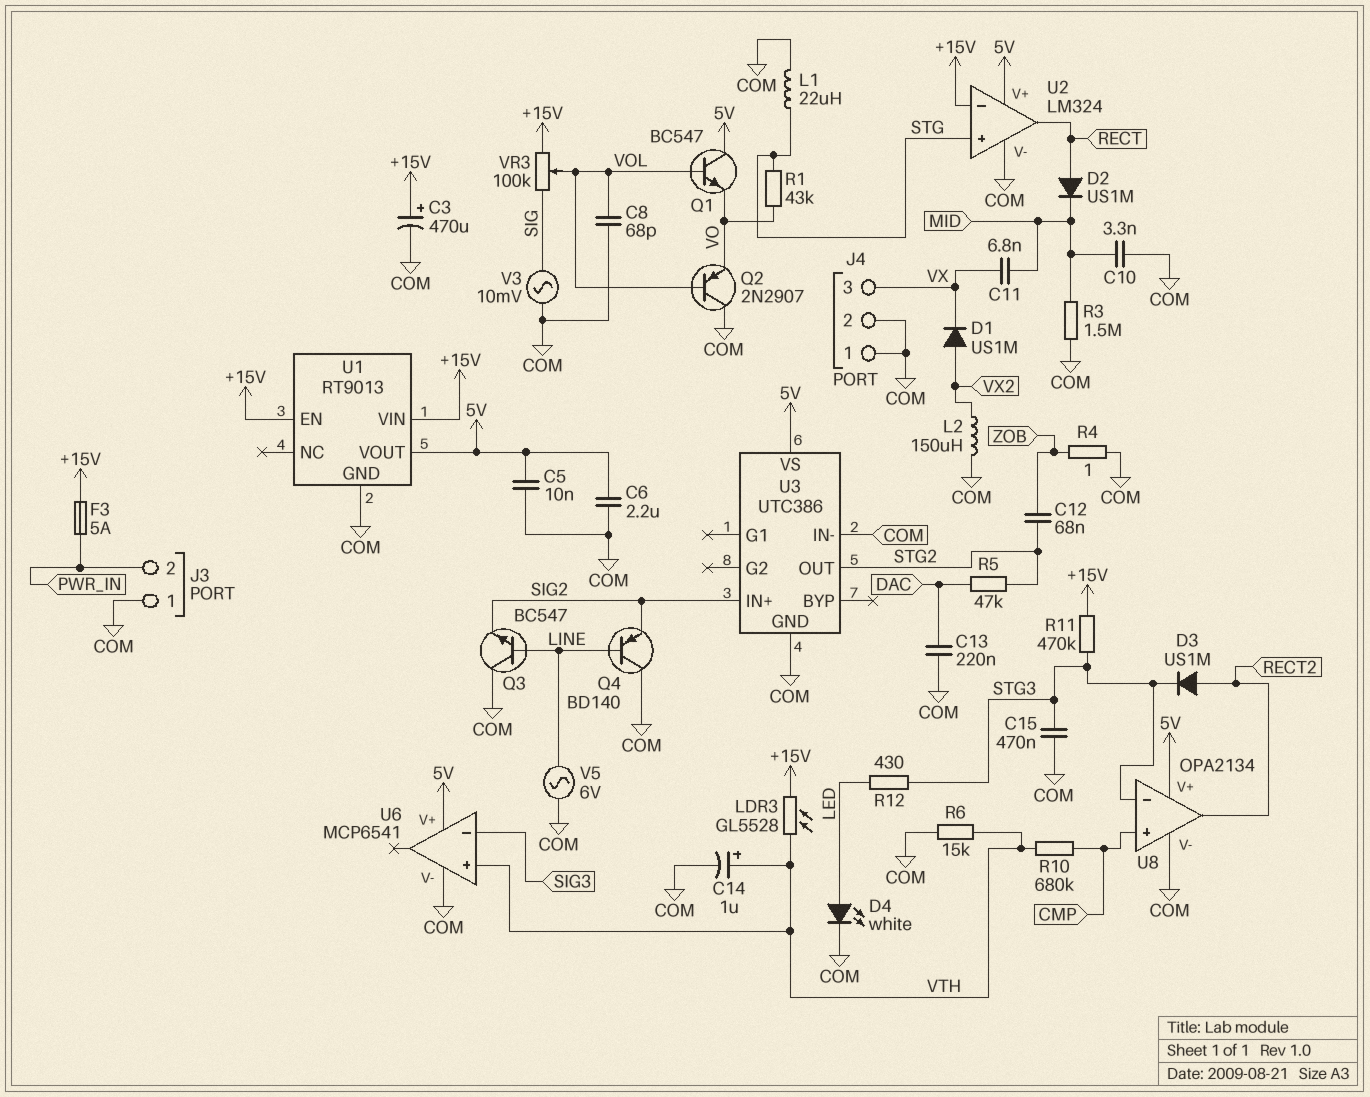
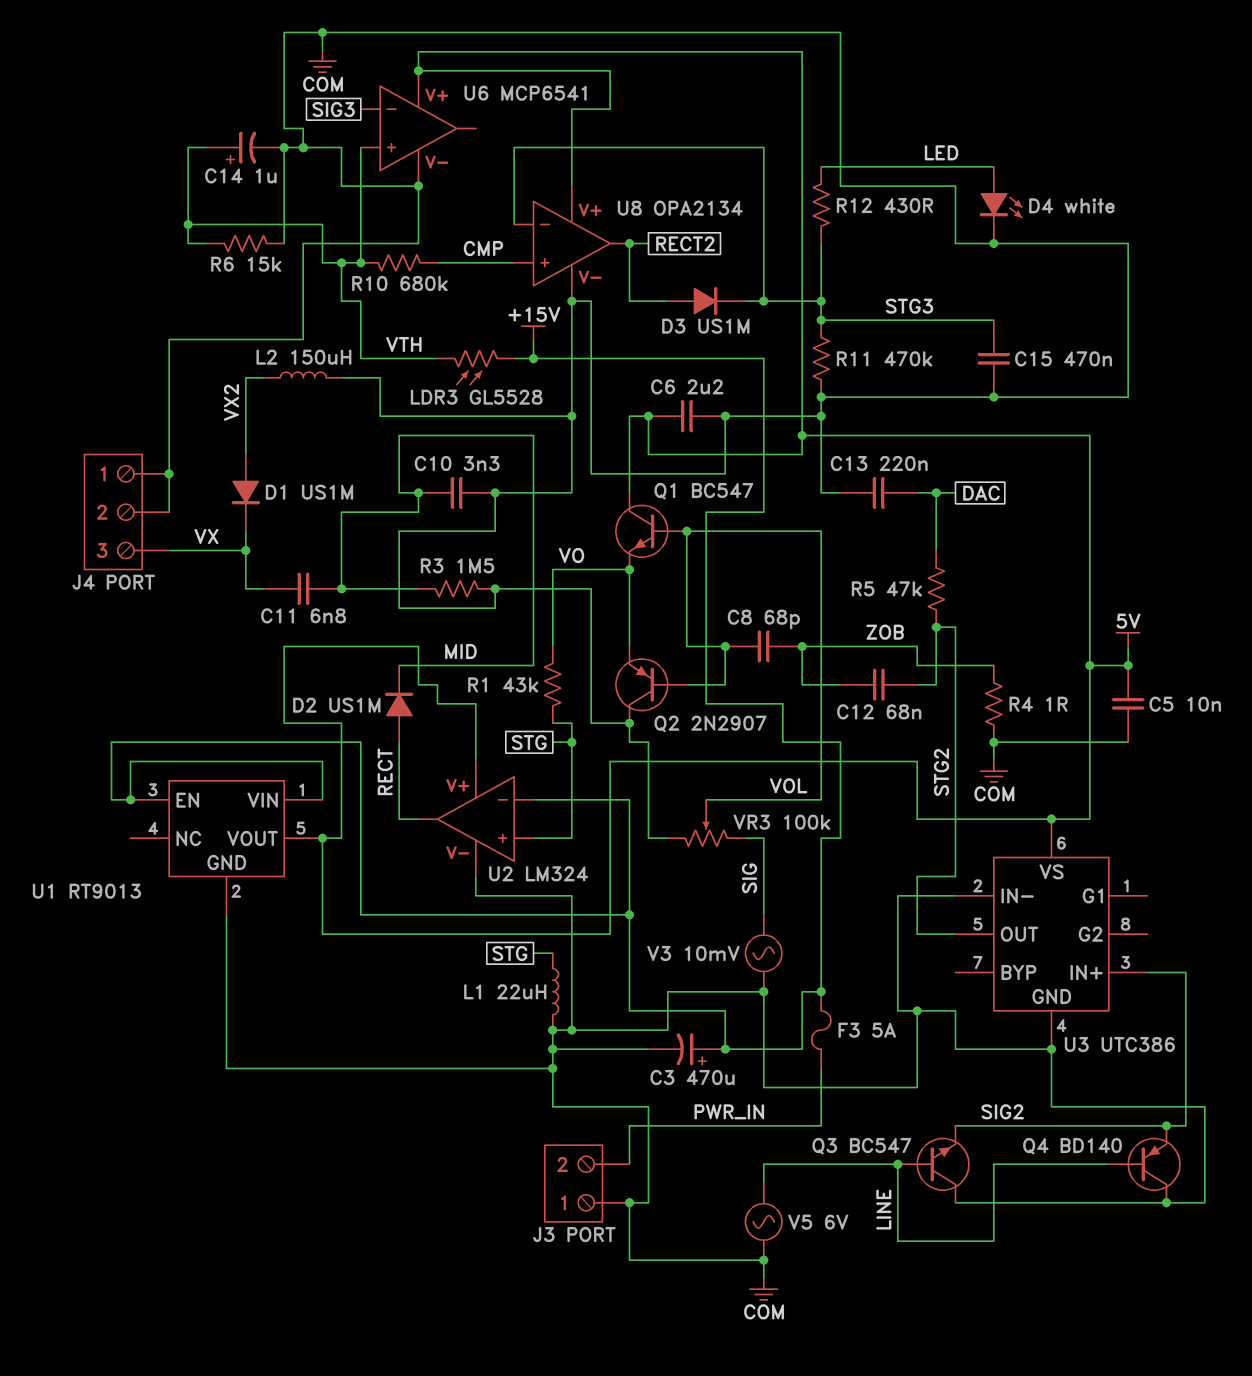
C8: 68pF (COM, VOL) -> 68pF (VOL, ZOB)
R11: 470k (+15V, STG3) -> 470k (COM, STG3)
VR3: 100k (+15V, SIG, wiper VOL) -> 100k (COM, SIG, wiper VOL)

